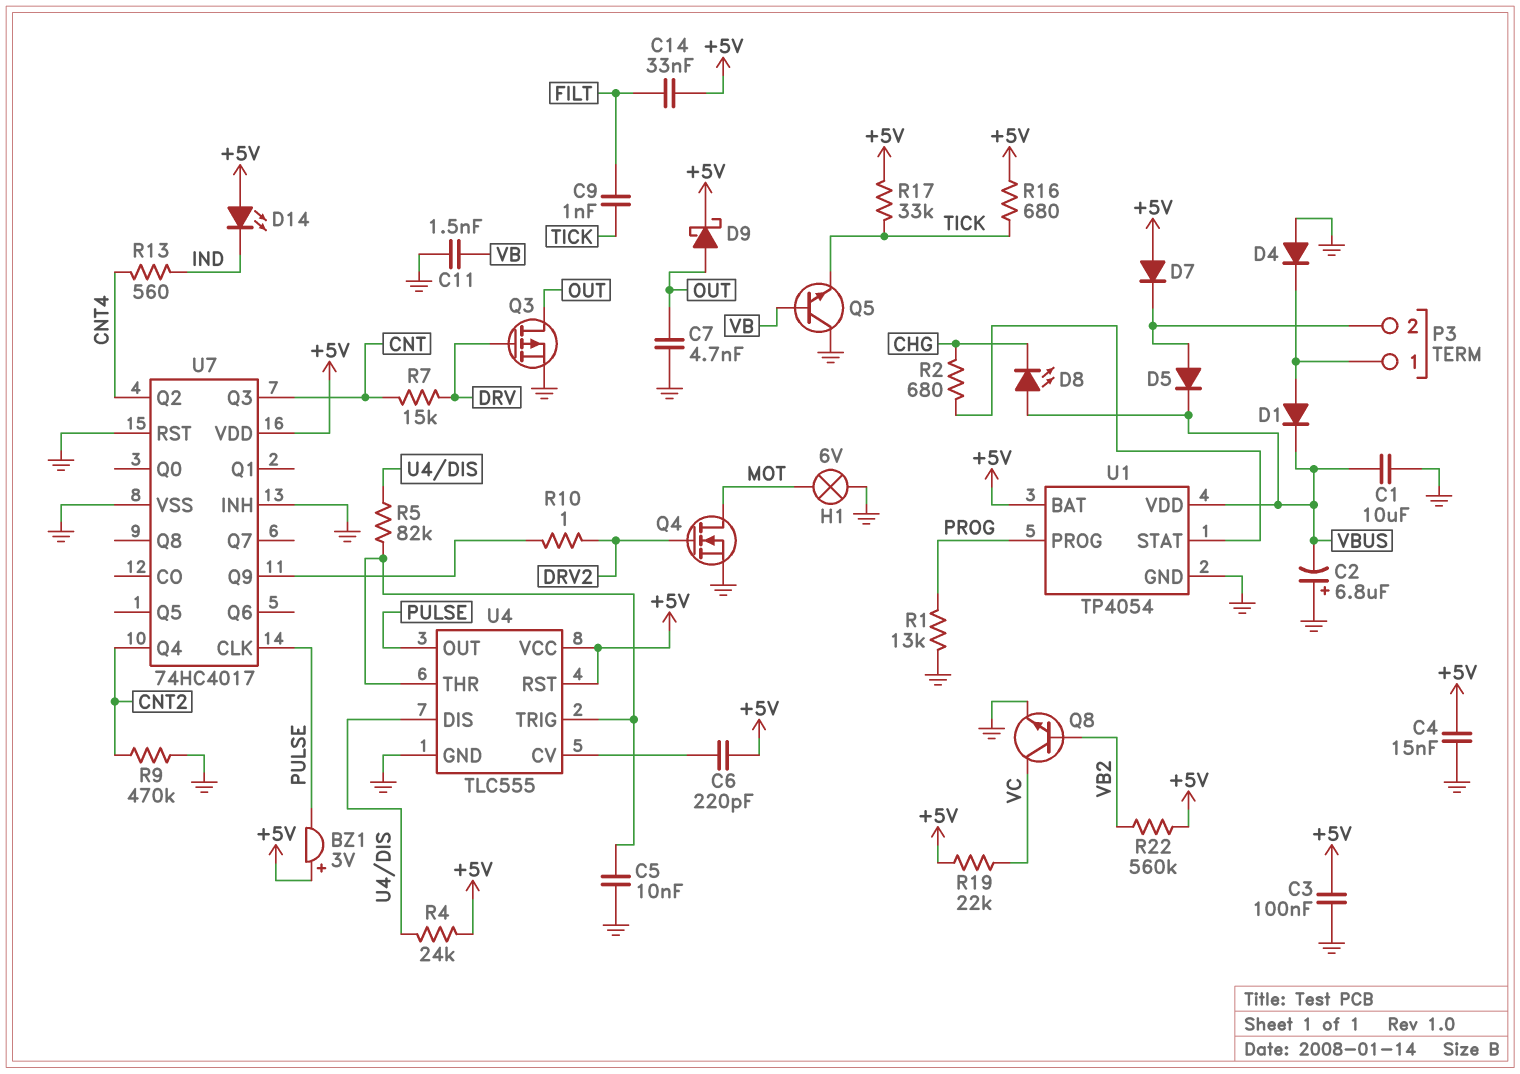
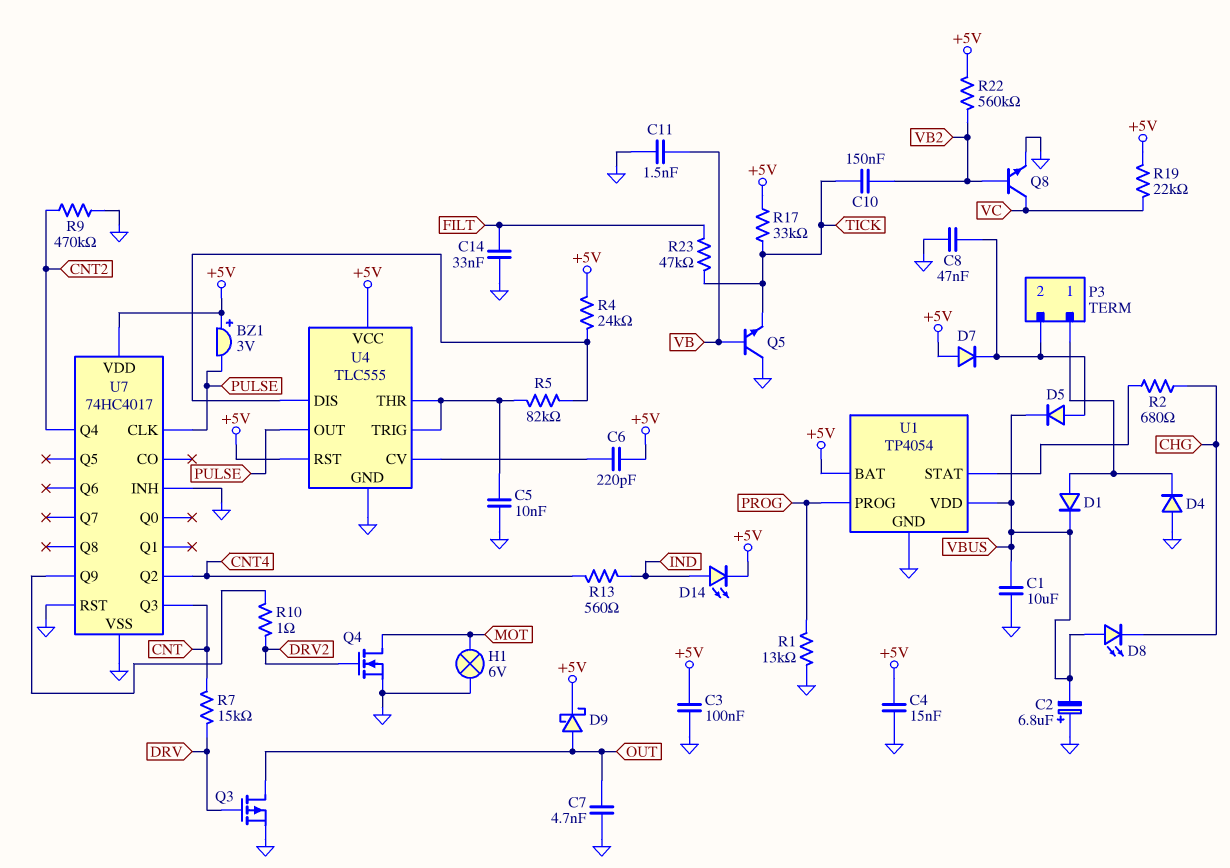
C8: none -> 47nF (GND, P3/2)
C9: 1nF (FILT, TICK) -> none
C10: none -> 150nF (TICK, VB2)
C14: 33nF (+5V, FILT) -> 33nF (FILT, GND)
D14: LED (A +5V, K IND) -> LED (A IND, K +5V)
R16: 680 (+5V, TICK) -> none
R23: none -> 47k (FILT, TICK)

